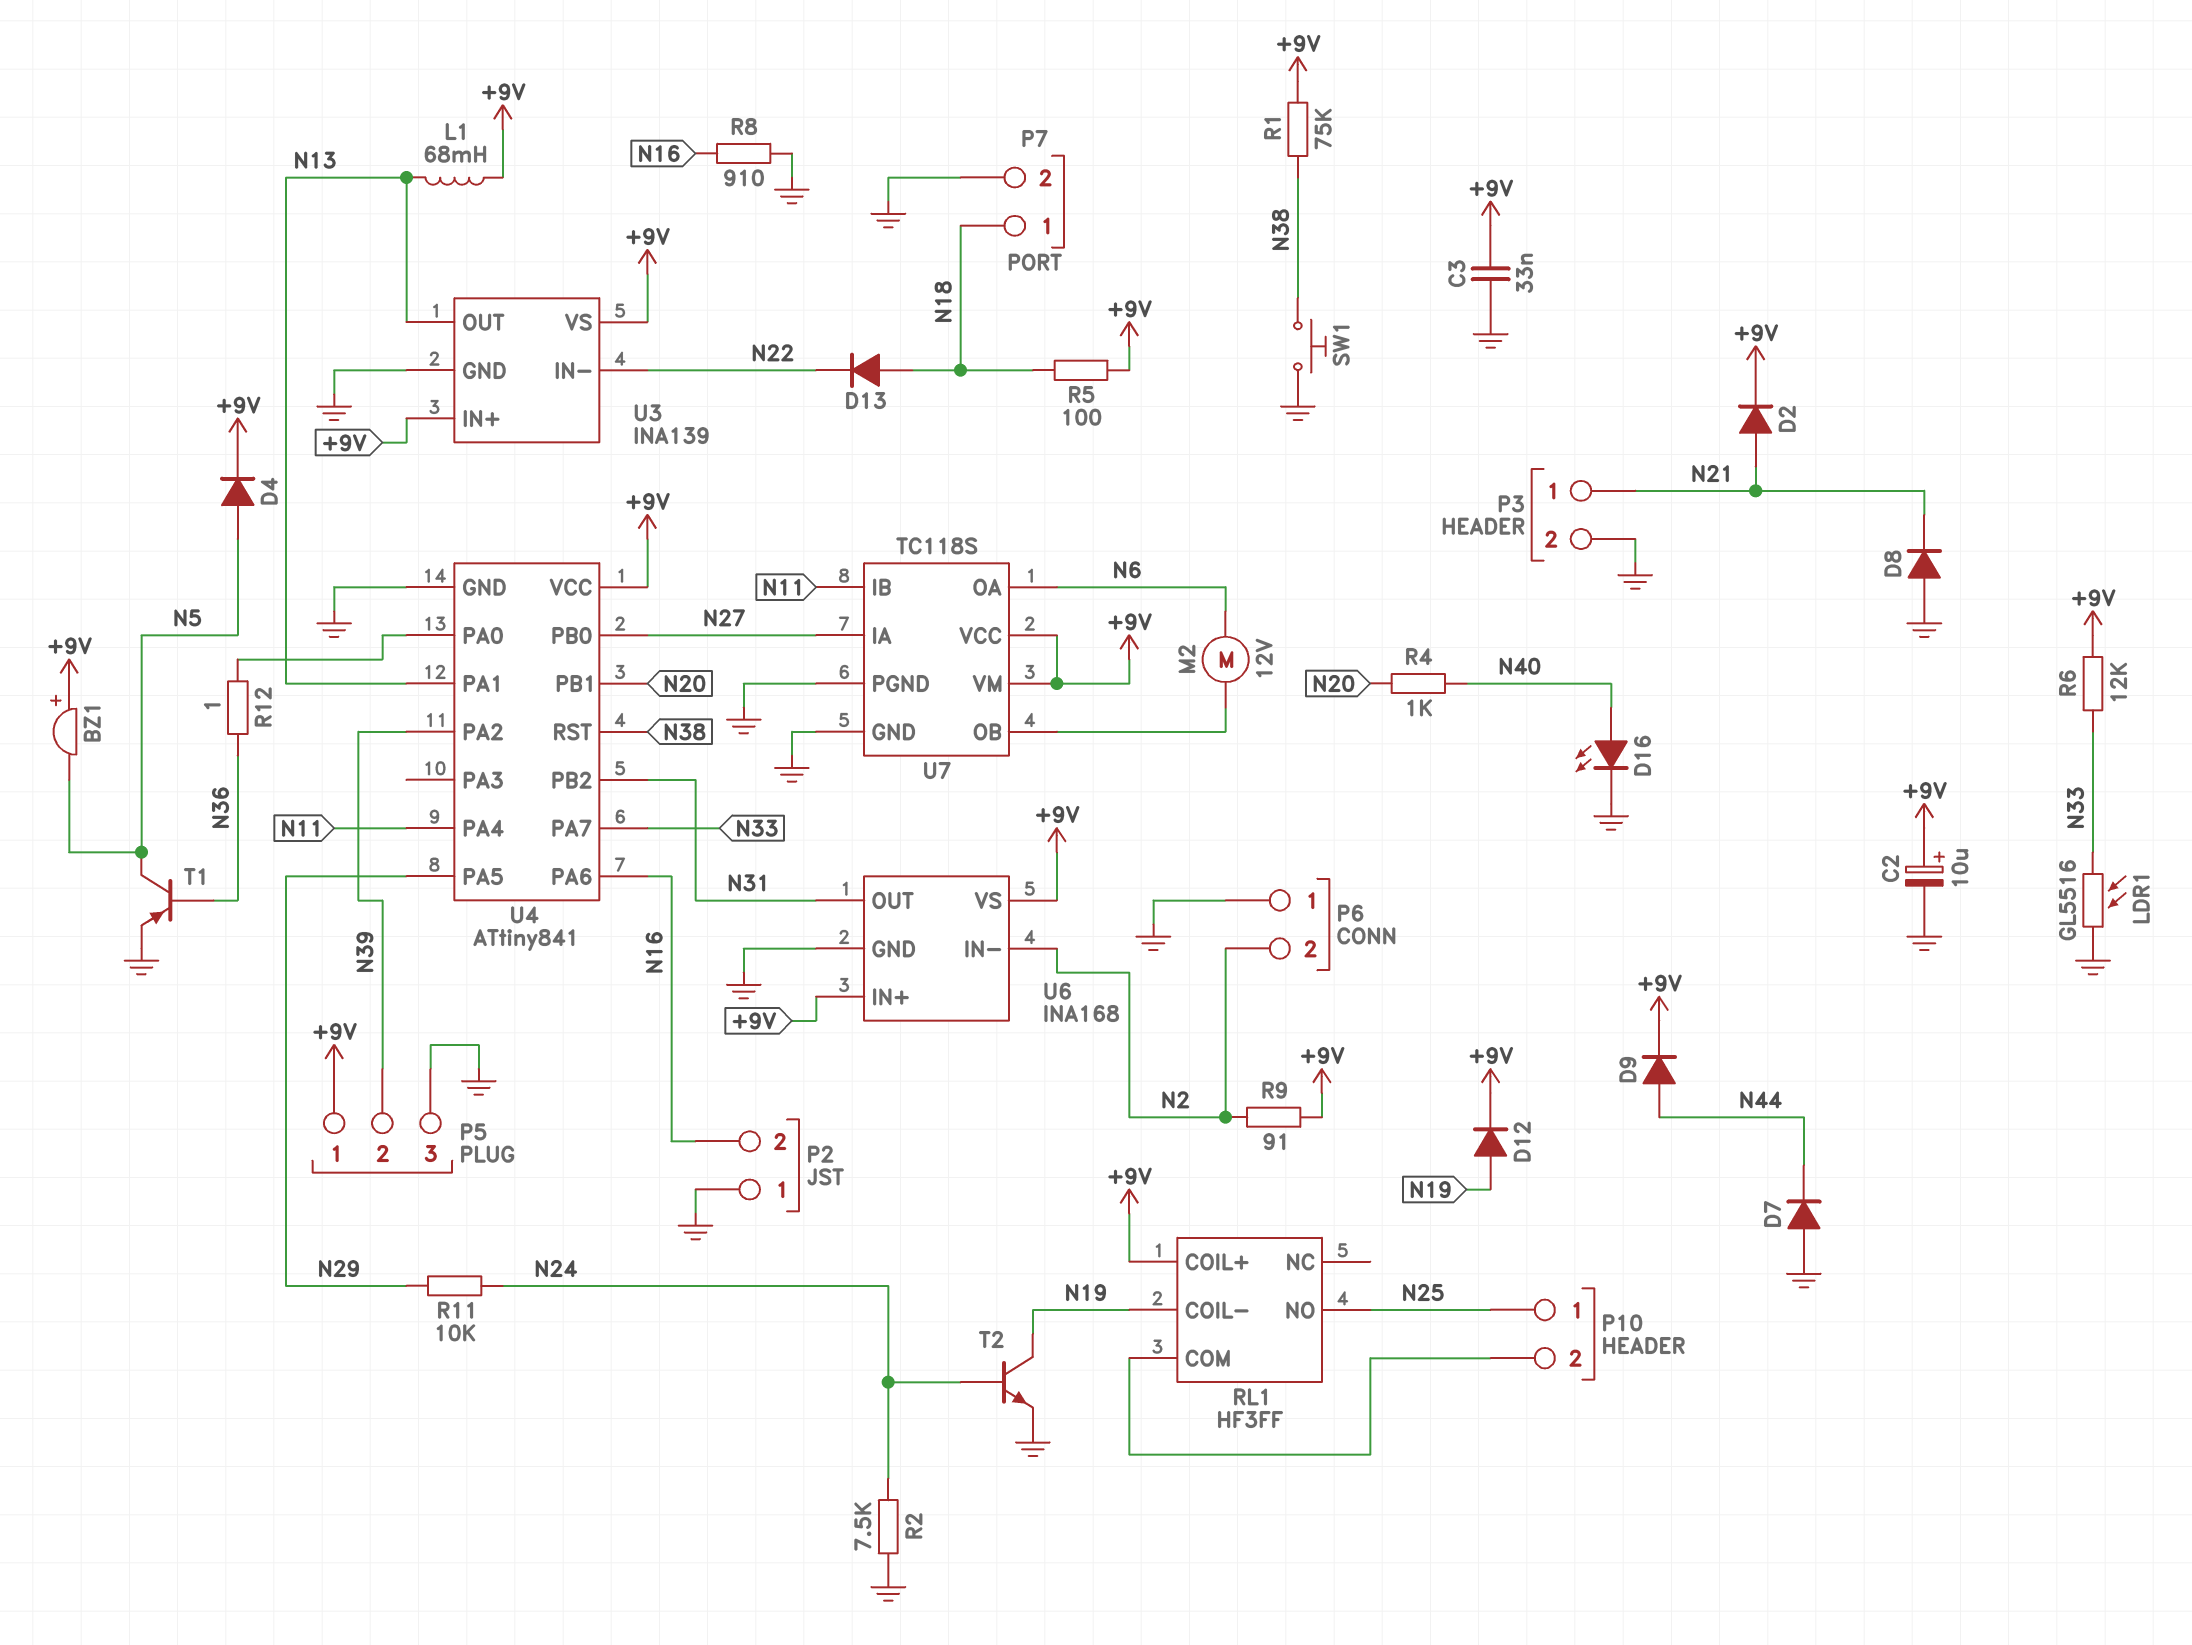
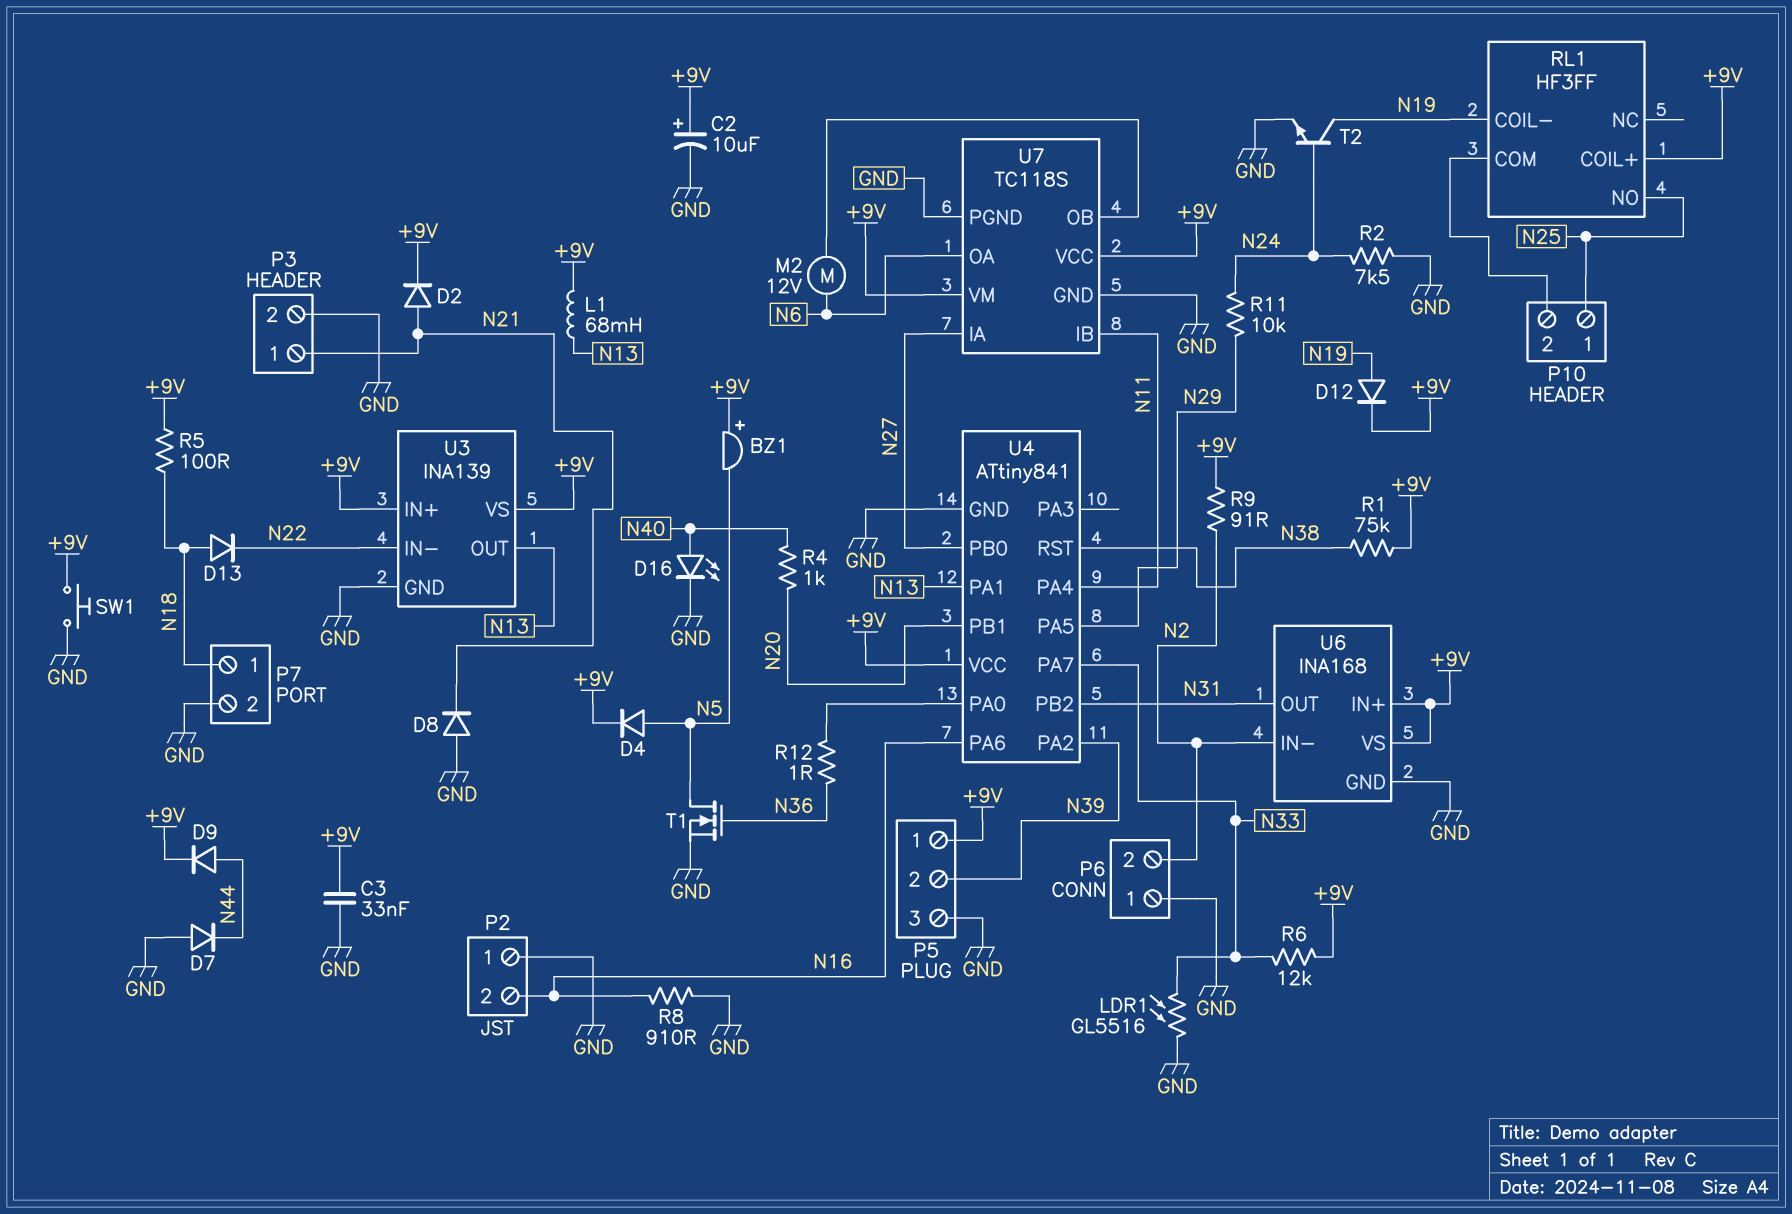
SW1: button (GND, N38) -> button (+9V, GND)
T1: PNP (B N36, C N5, E GND) -> NMOS (G N36, D N5, S GND)

